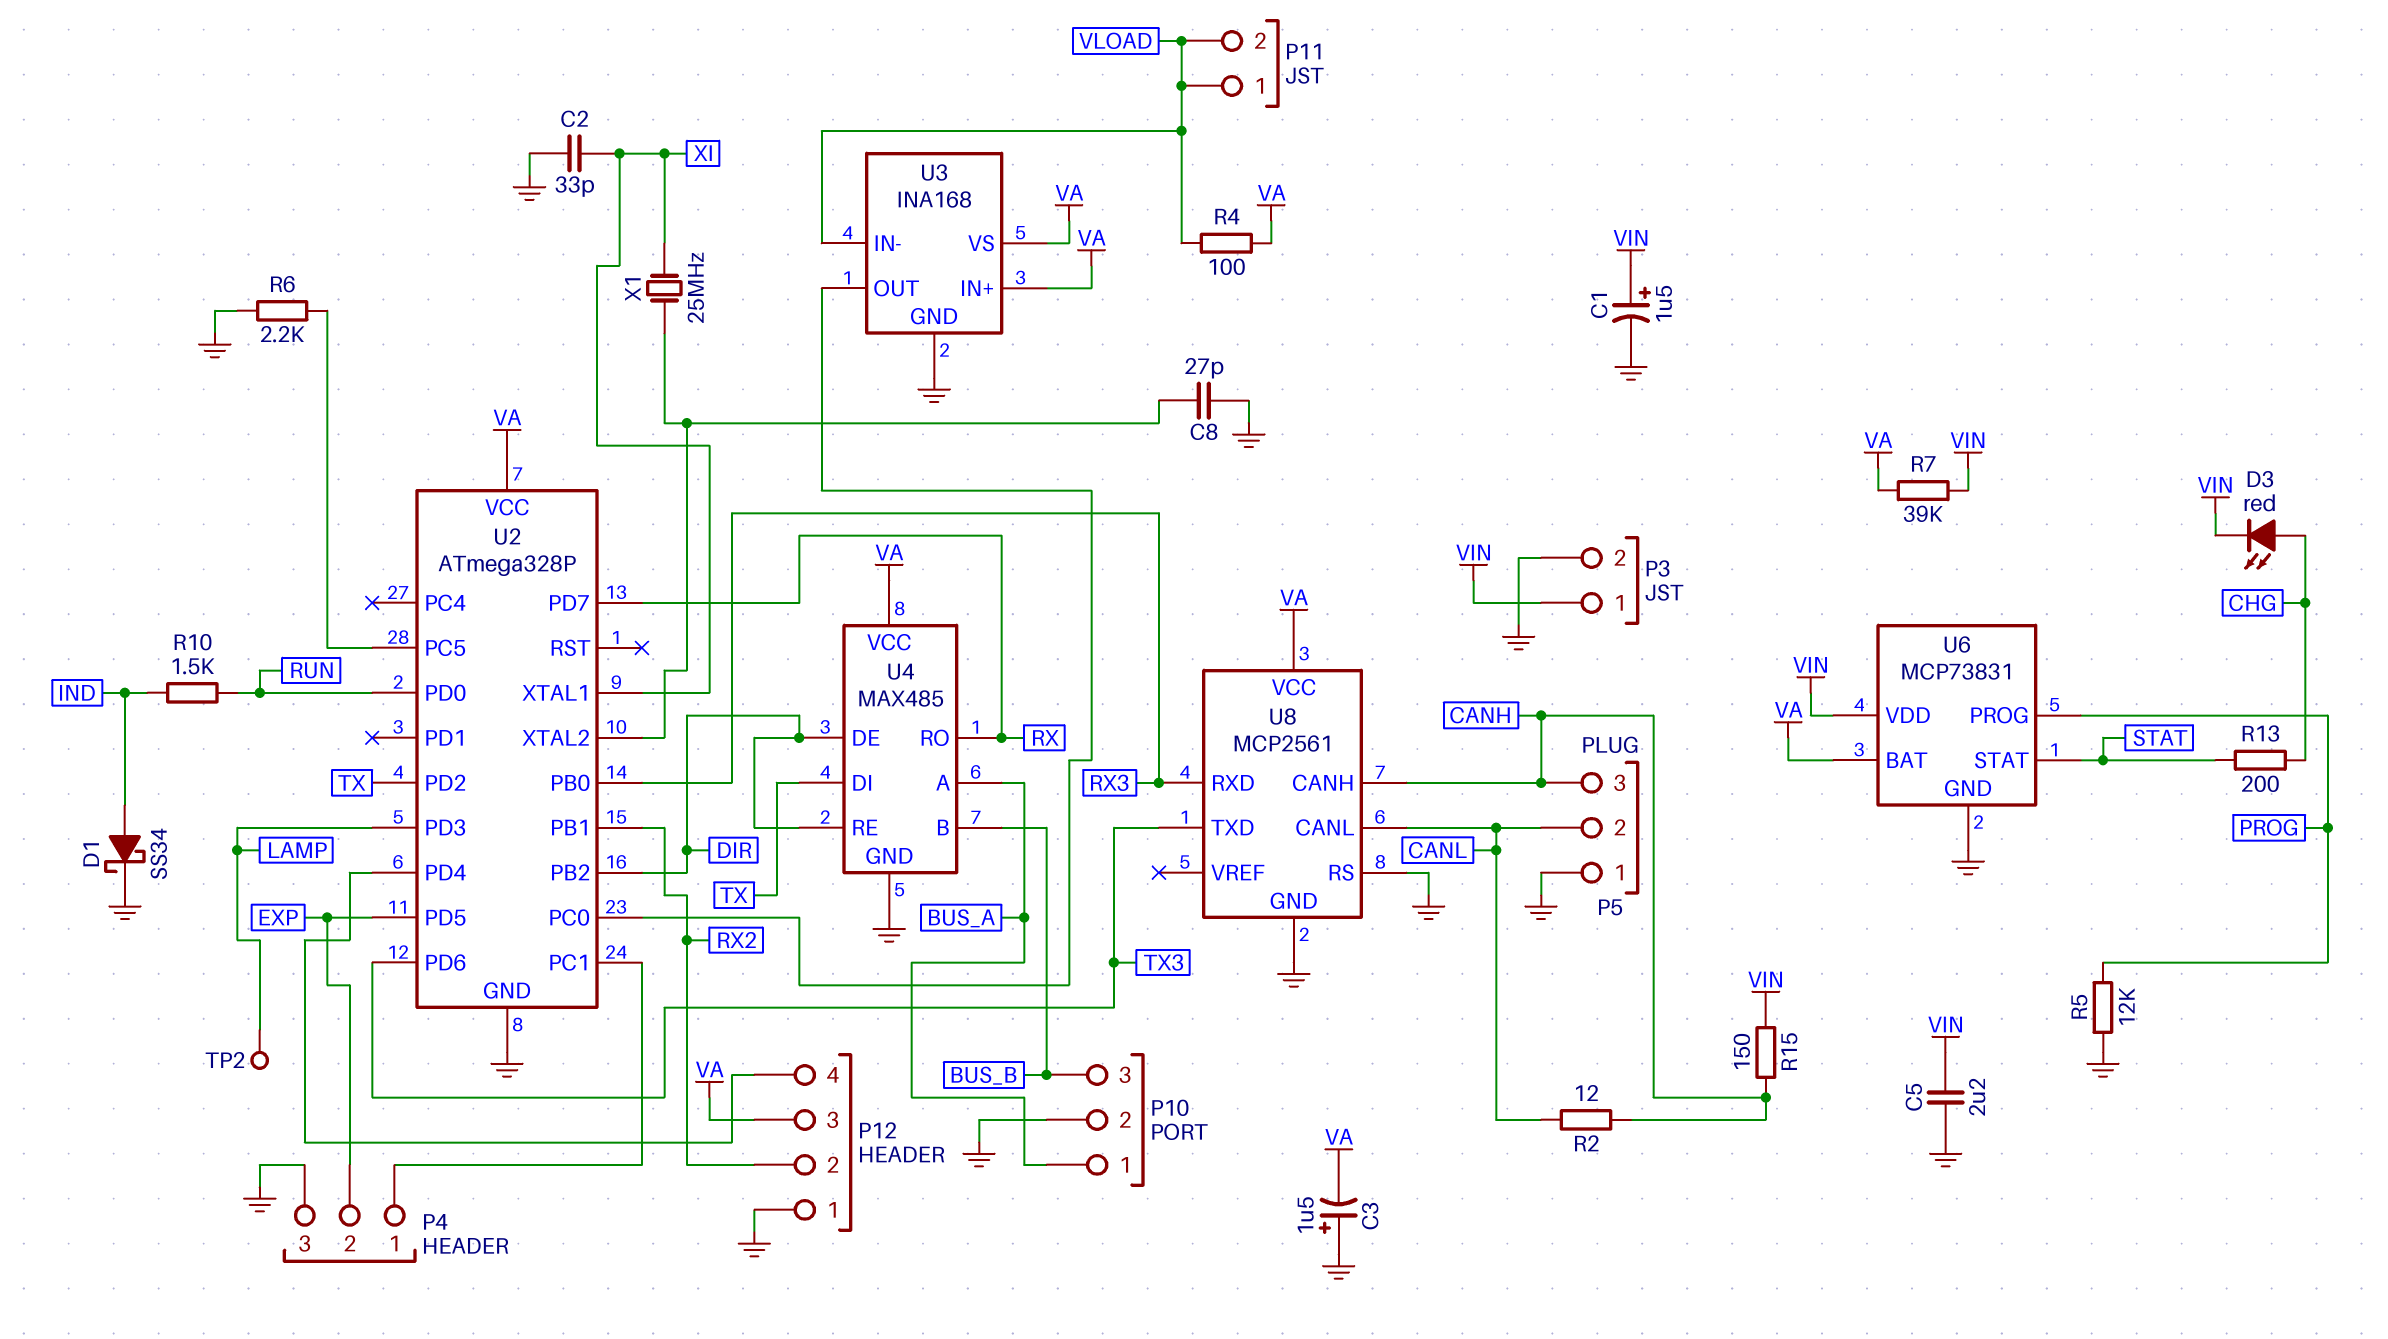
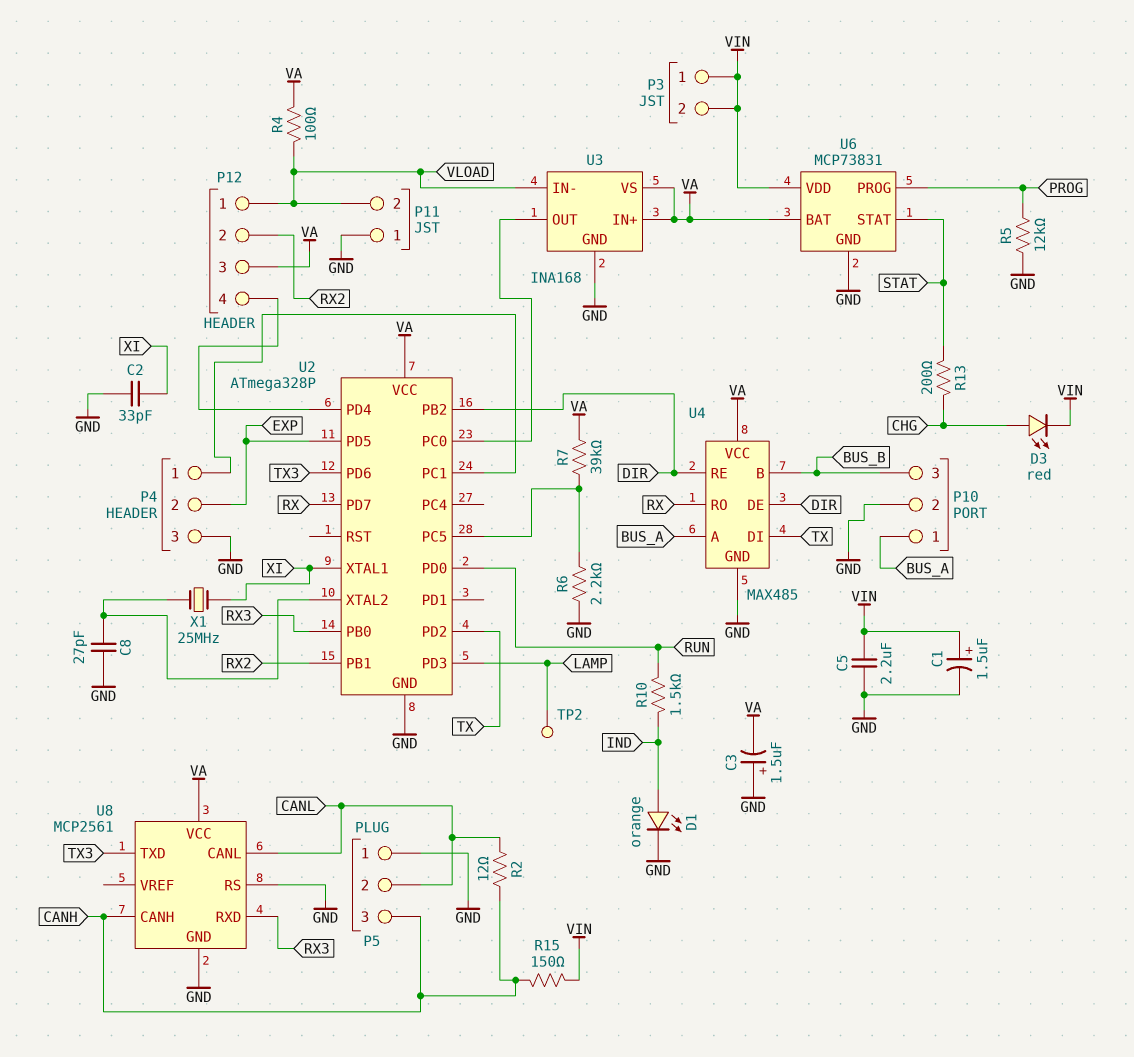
D1: schottky SS34 (A IND, K GND) -> LED orange (A IND, K GND)
P3 pin 2: GND -> VIN
P11 pin 1: VLOAD -> GND
P12 pin 1: GND -> VLOAD
R7: 39k (VA, VIN) -> 39k (U2/PC5, VA)

